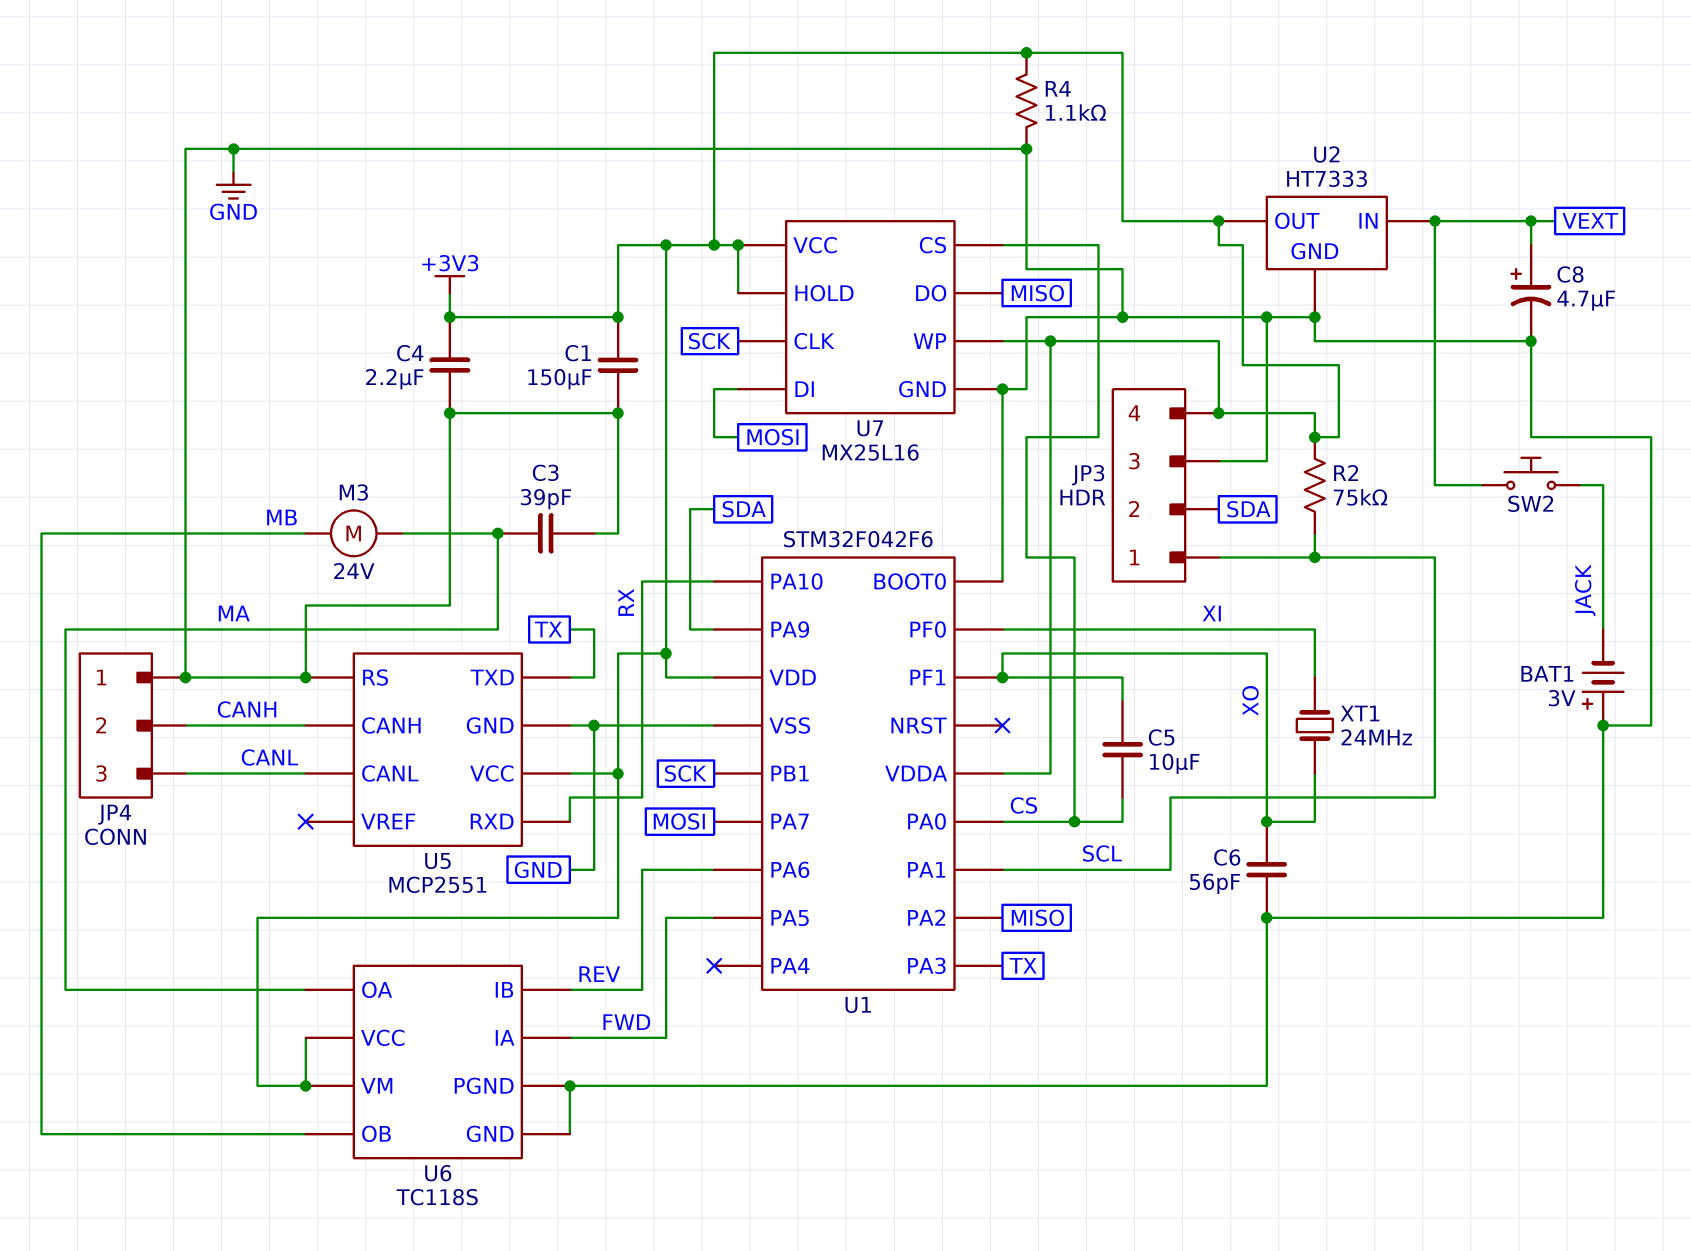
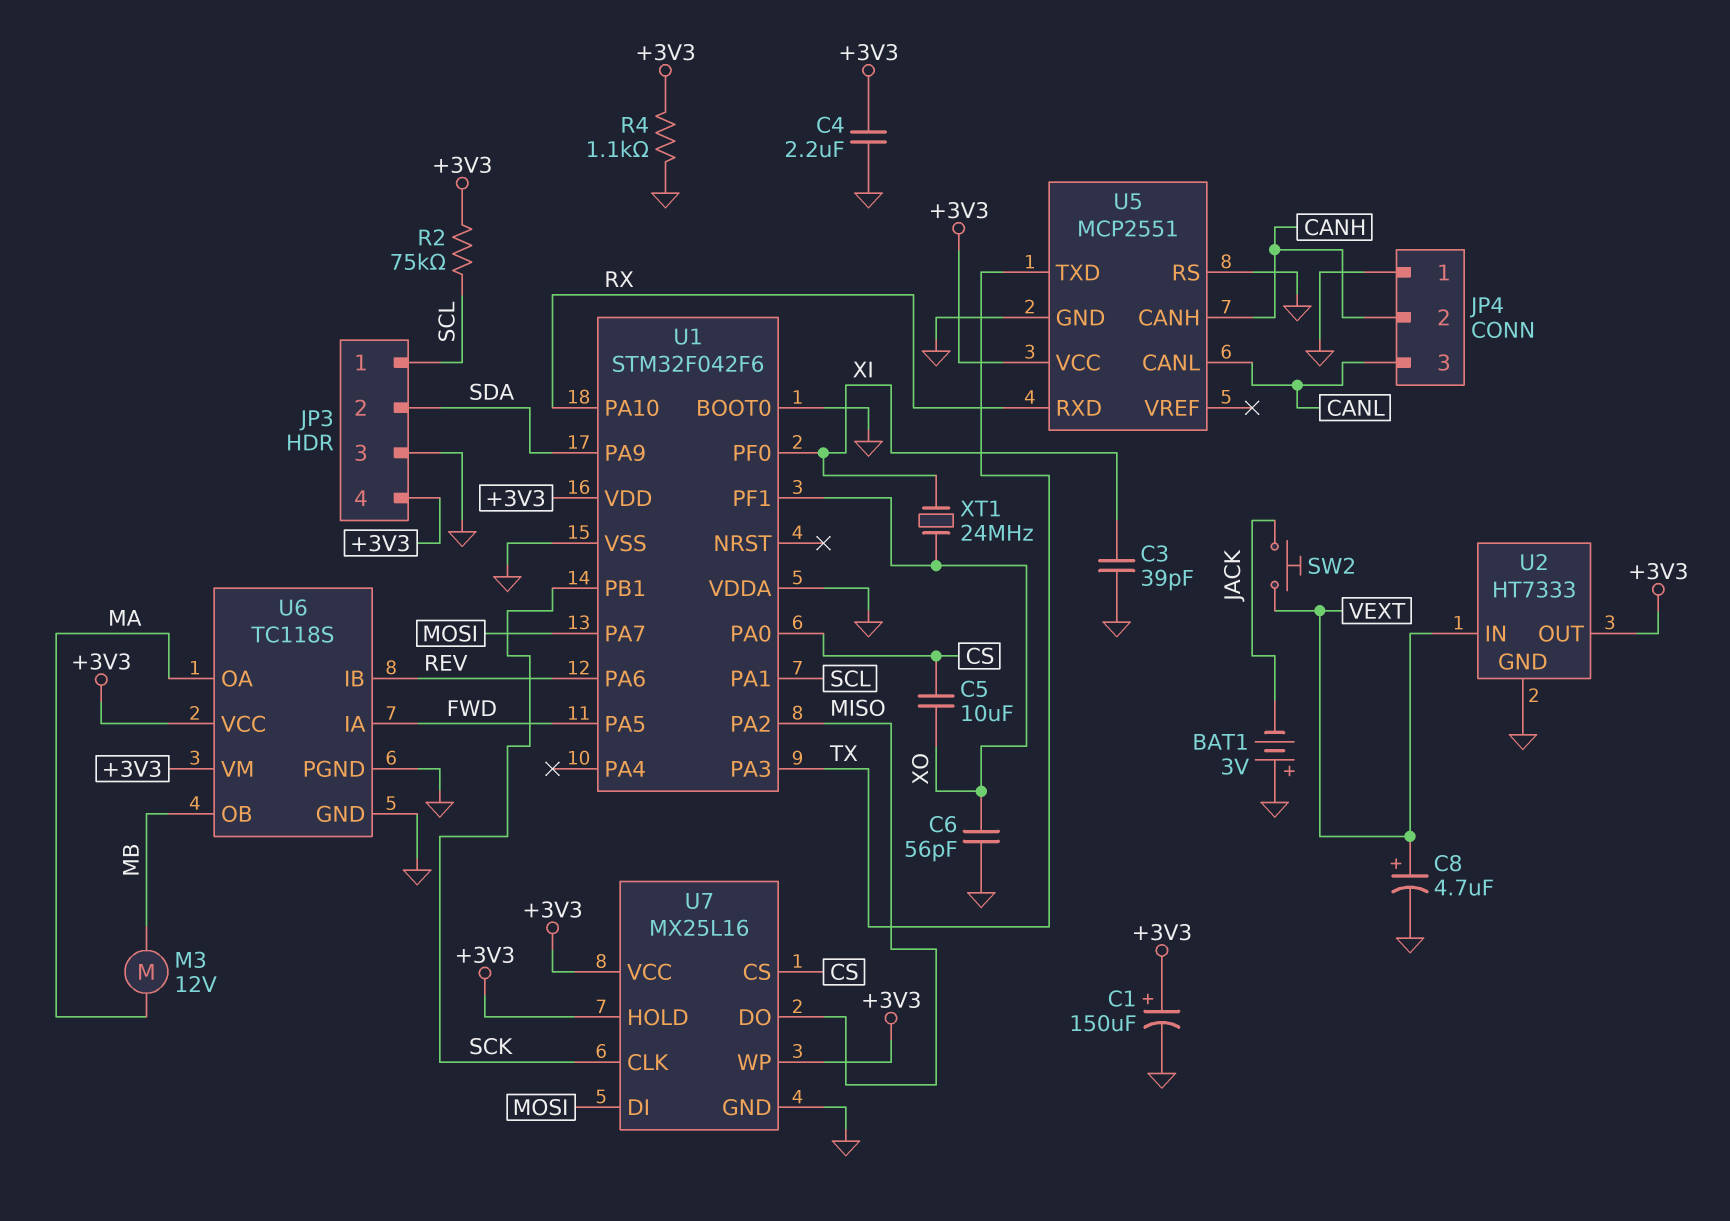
C1: 150uF (+3V3, GND) -> 150uF (plus +3V3, minus GND)
C3: 39pF (GND, MA) -> 39pF (GND, XI)
M3: motor 24V (MA, MB) -> motor 12V (MA, MB)
U1 pin VDDA: +3V3 -> GND

